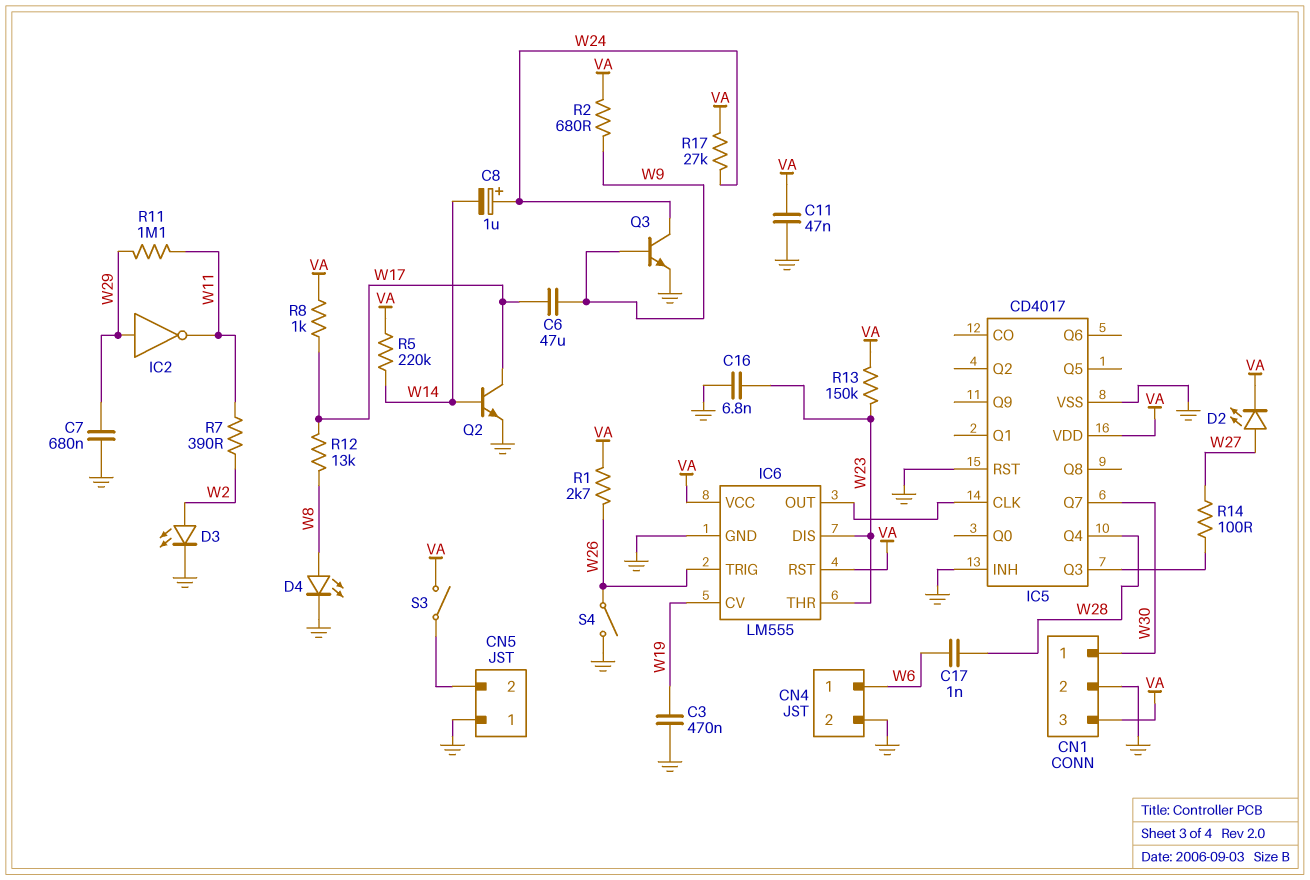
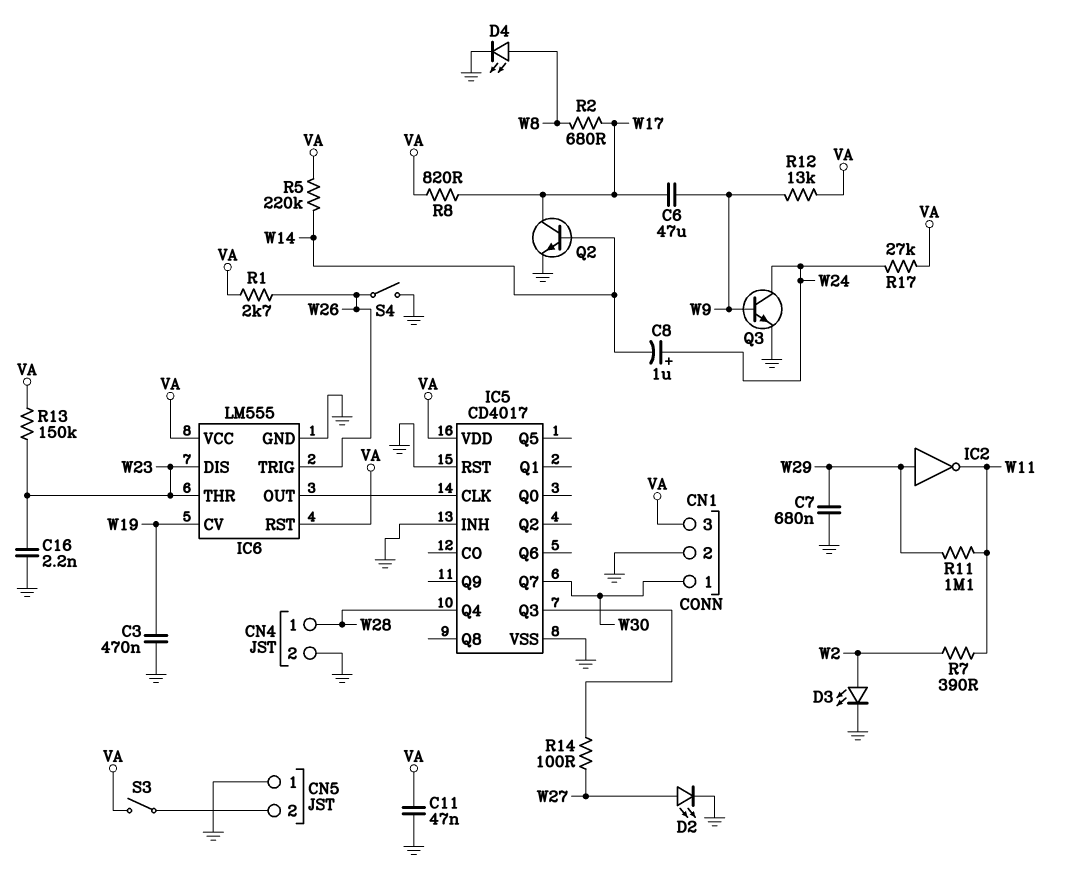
C16: 6.8nF (GND, W23) -> 2.2nF (GND, W23)
C17: 1nF (W6, W28) -> none
CN4 pin 1: W6 -> W28
D2: LED (A W27, K VA) -> LED (A W27, K GND)
R2: 680 (VA, W9) -> 680 (W8, W17)
R8: 1k (VA, W17) -> 820 (VA, W17)
R12: 13k (W8, W17) -> 13k (VA, W9)

